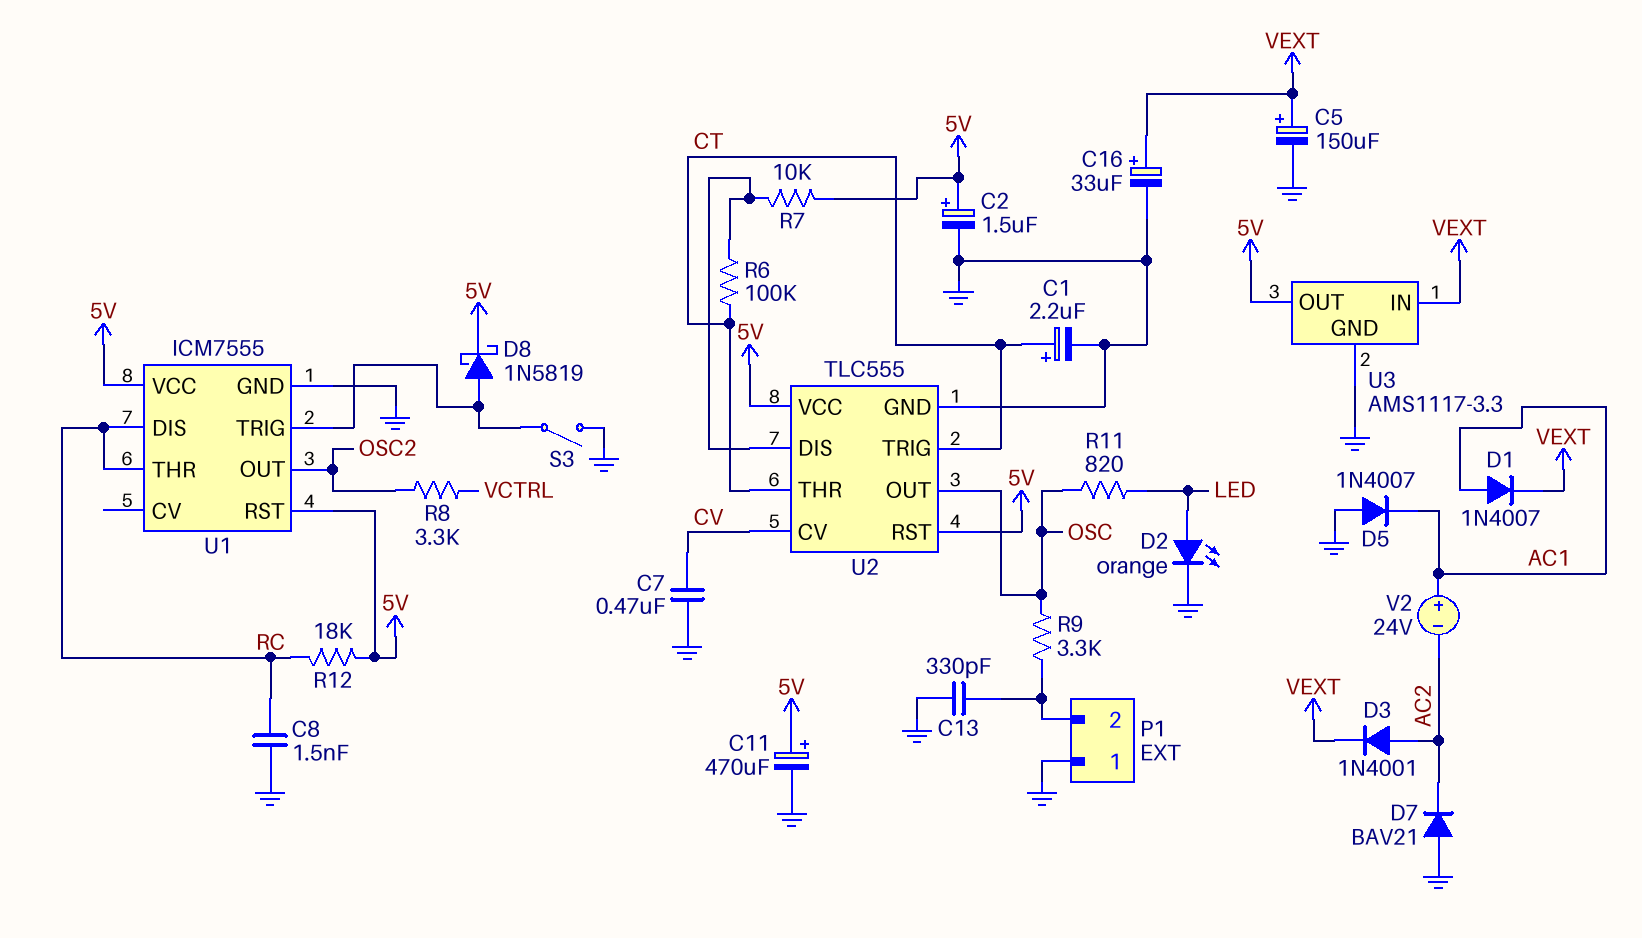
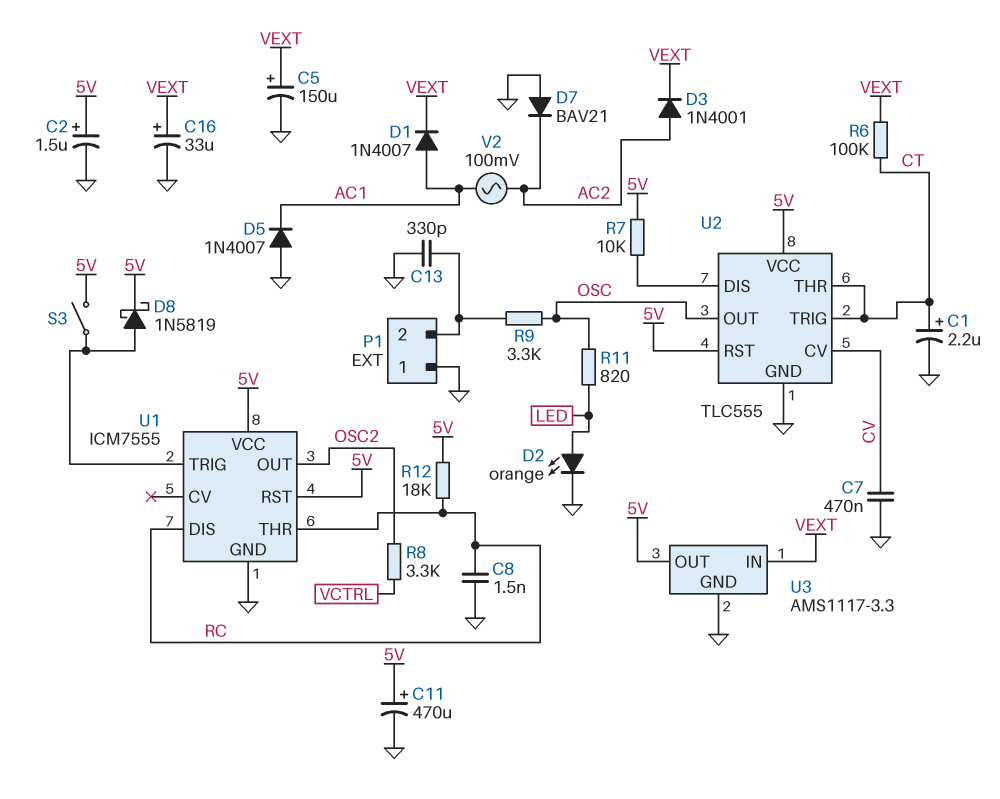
R6: 100k (CT, U2/DIS) -> 100k (CT, VEXT)
S3: switch (GND, U1/TRIG) -> switch (5V, U1/TRIG)
V2: 24V (plus AC1, minus AC2) -> AC 100mV (AC1, AC2)

